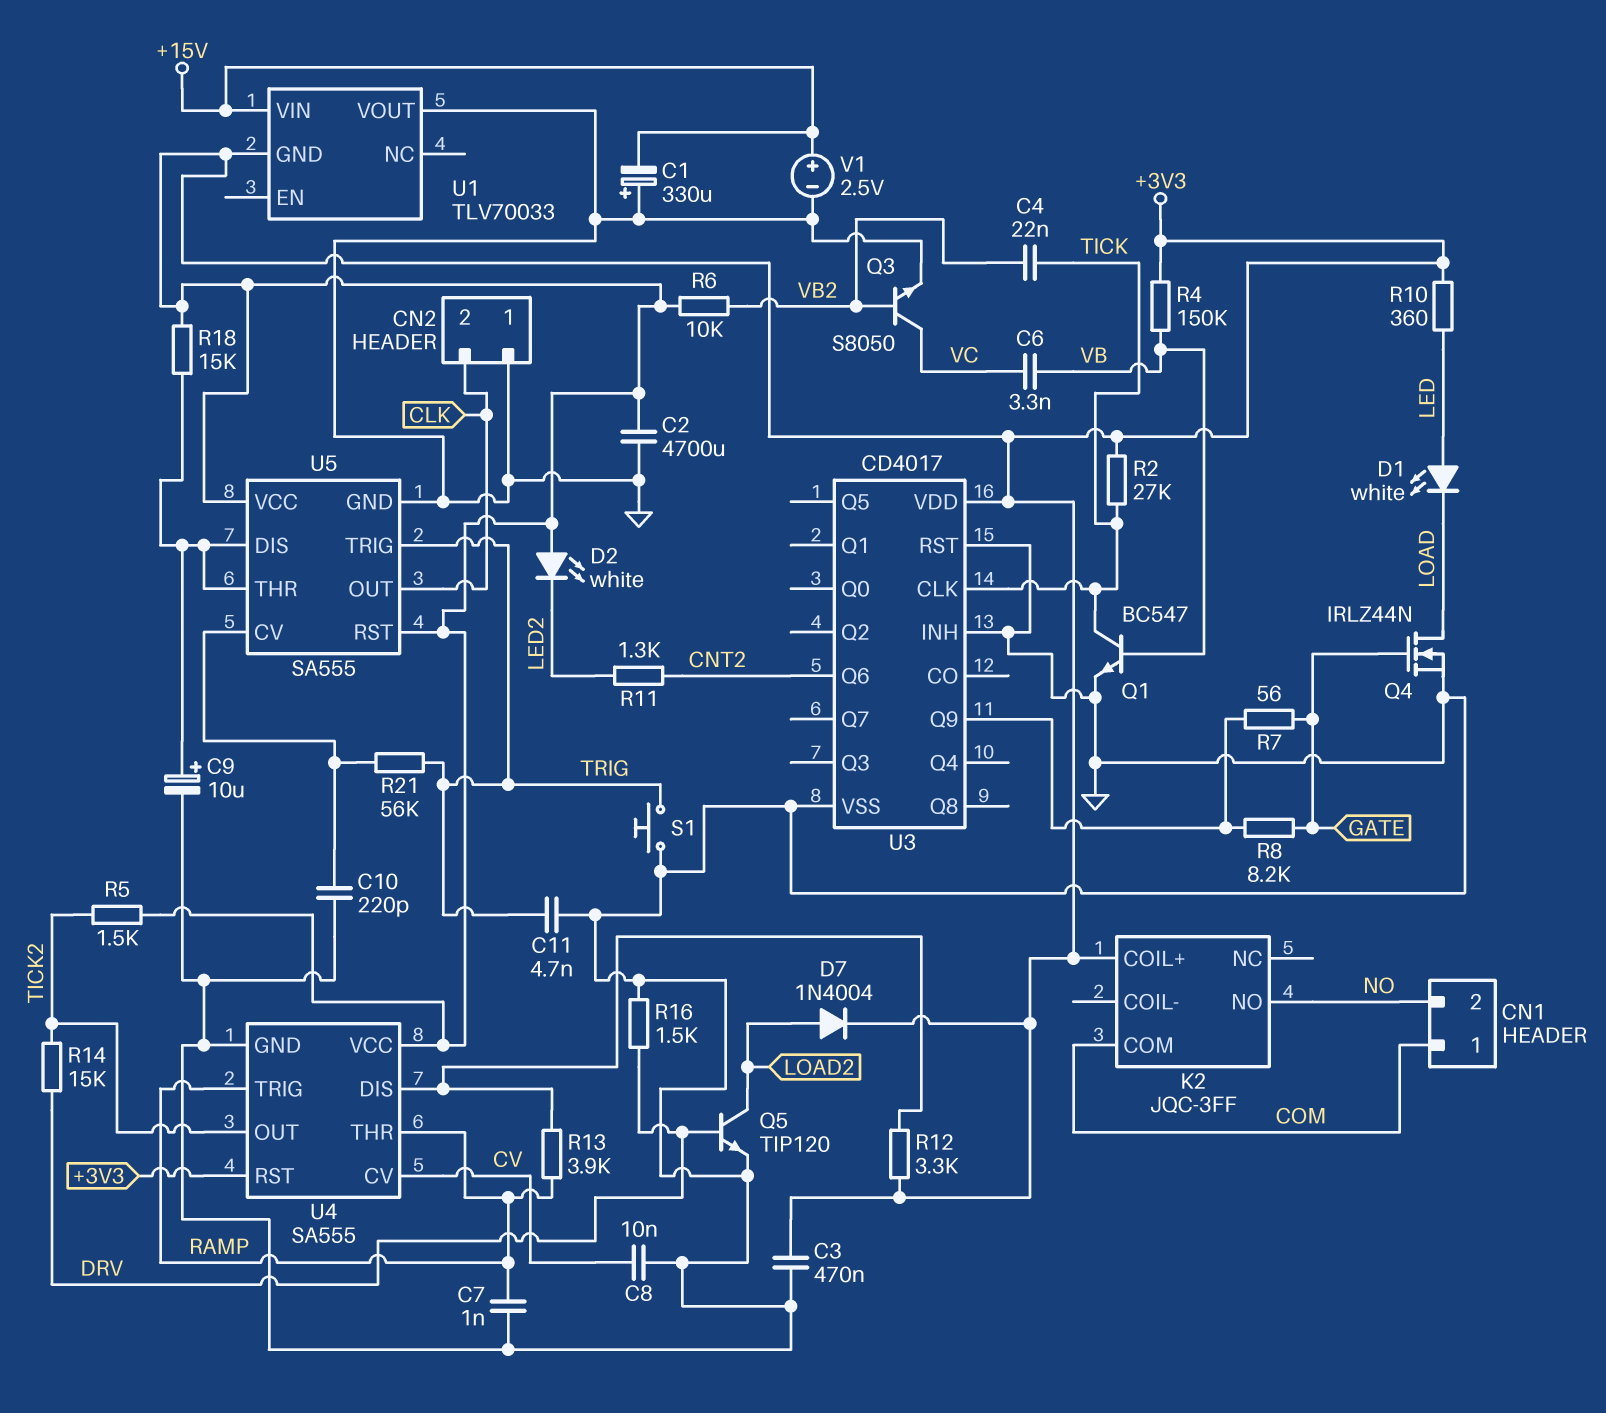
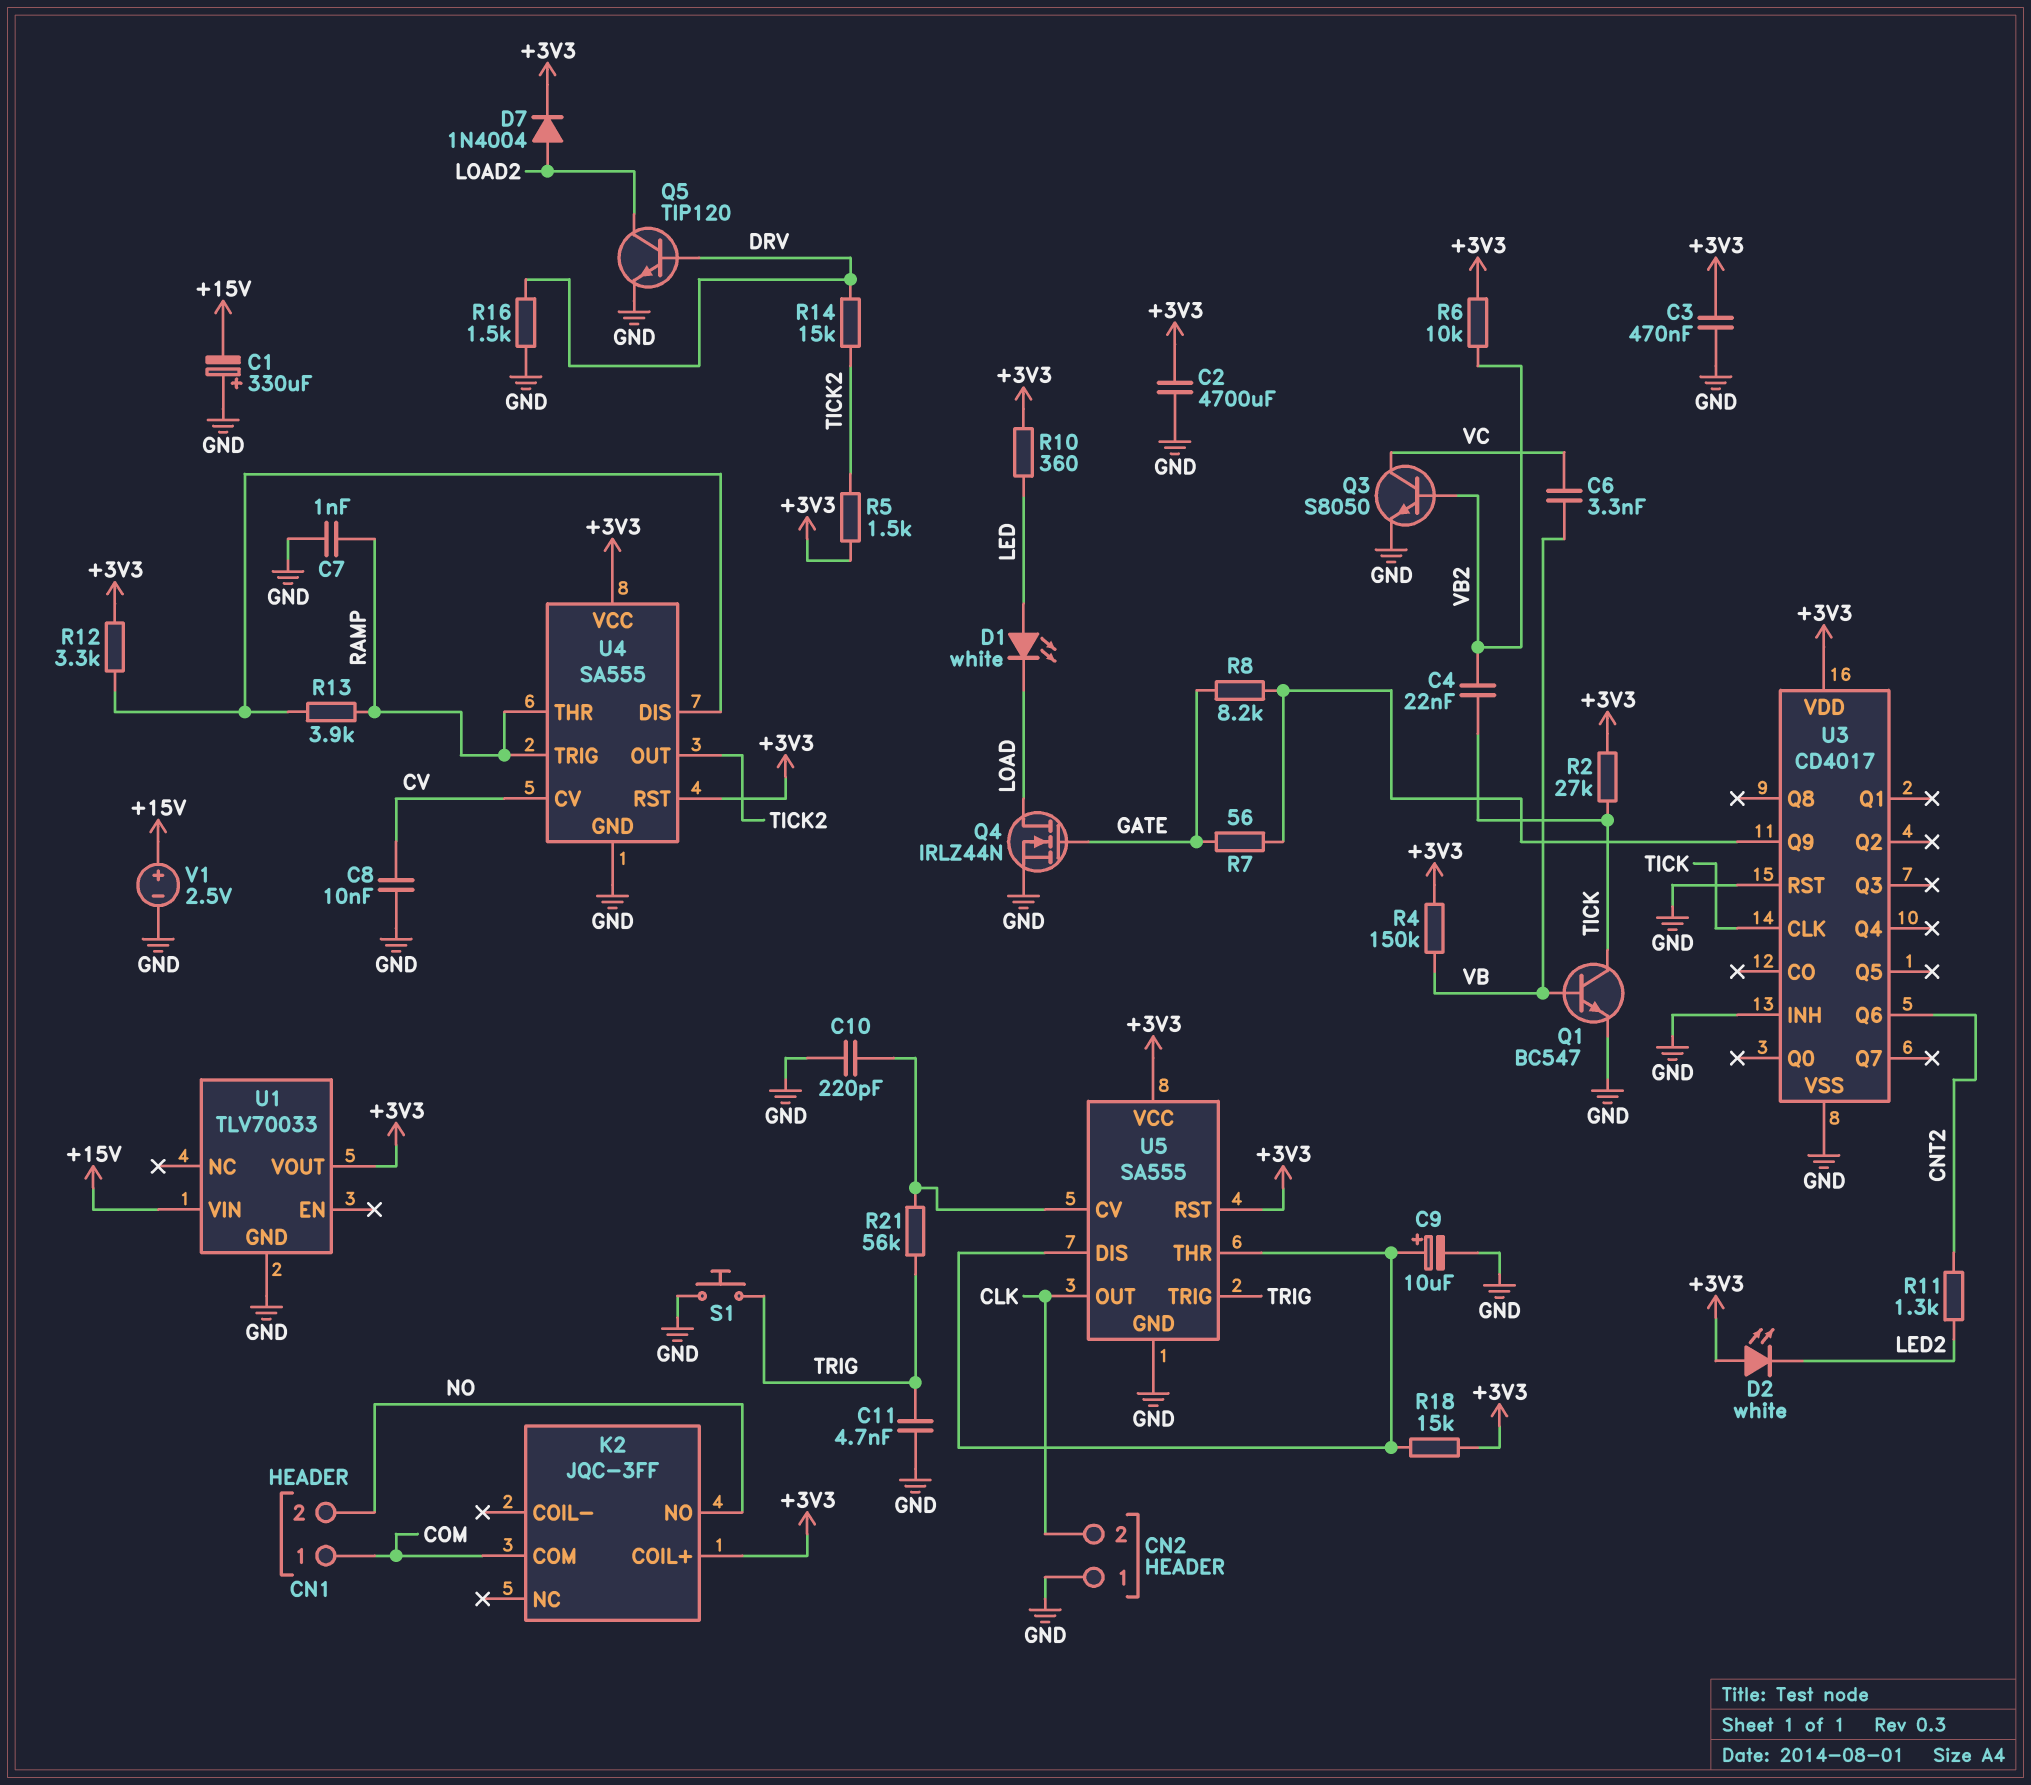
U1 pin GND: +3V3 -> GND
U1 pin VOUT: GND -> +3V3

